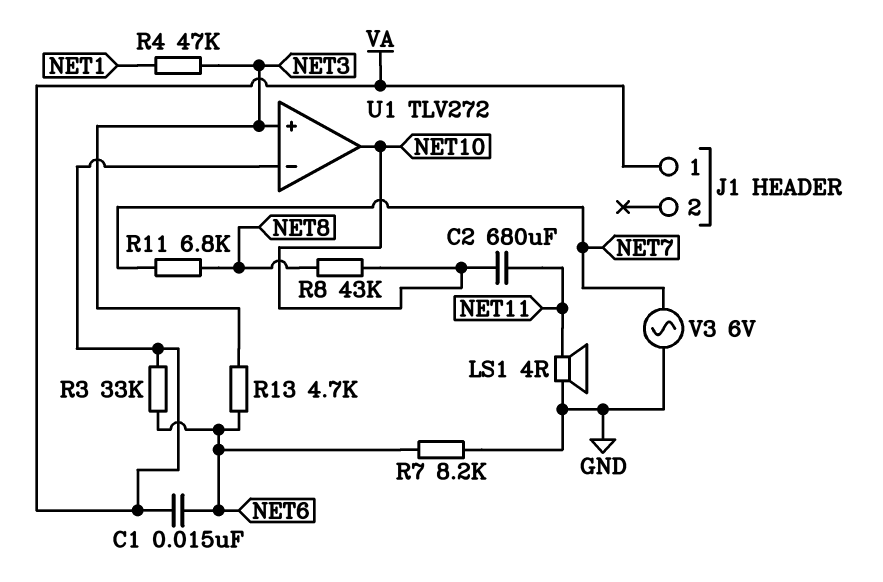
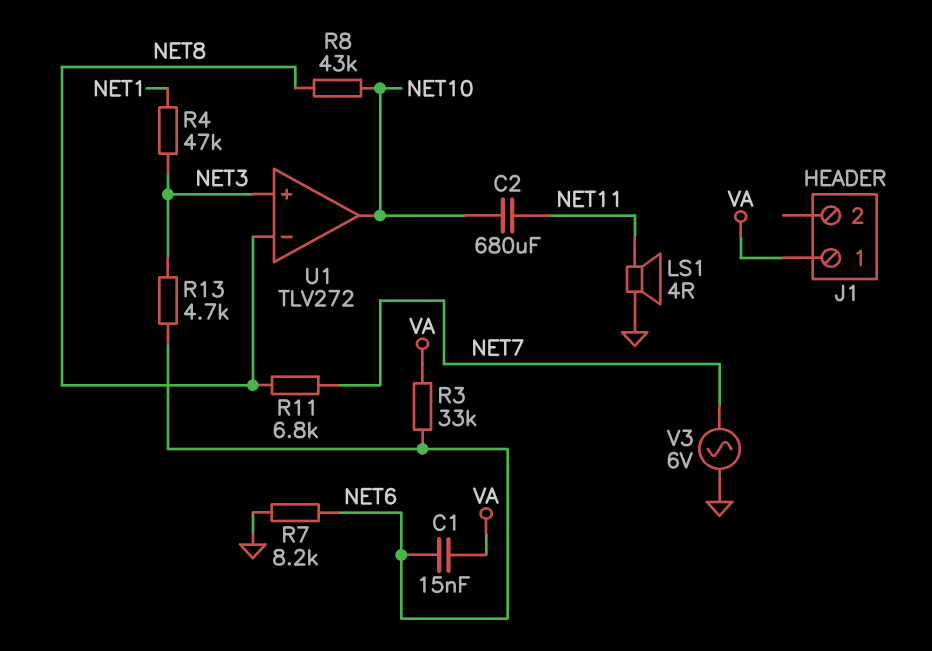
U1 pin in-: VA -> NET8

